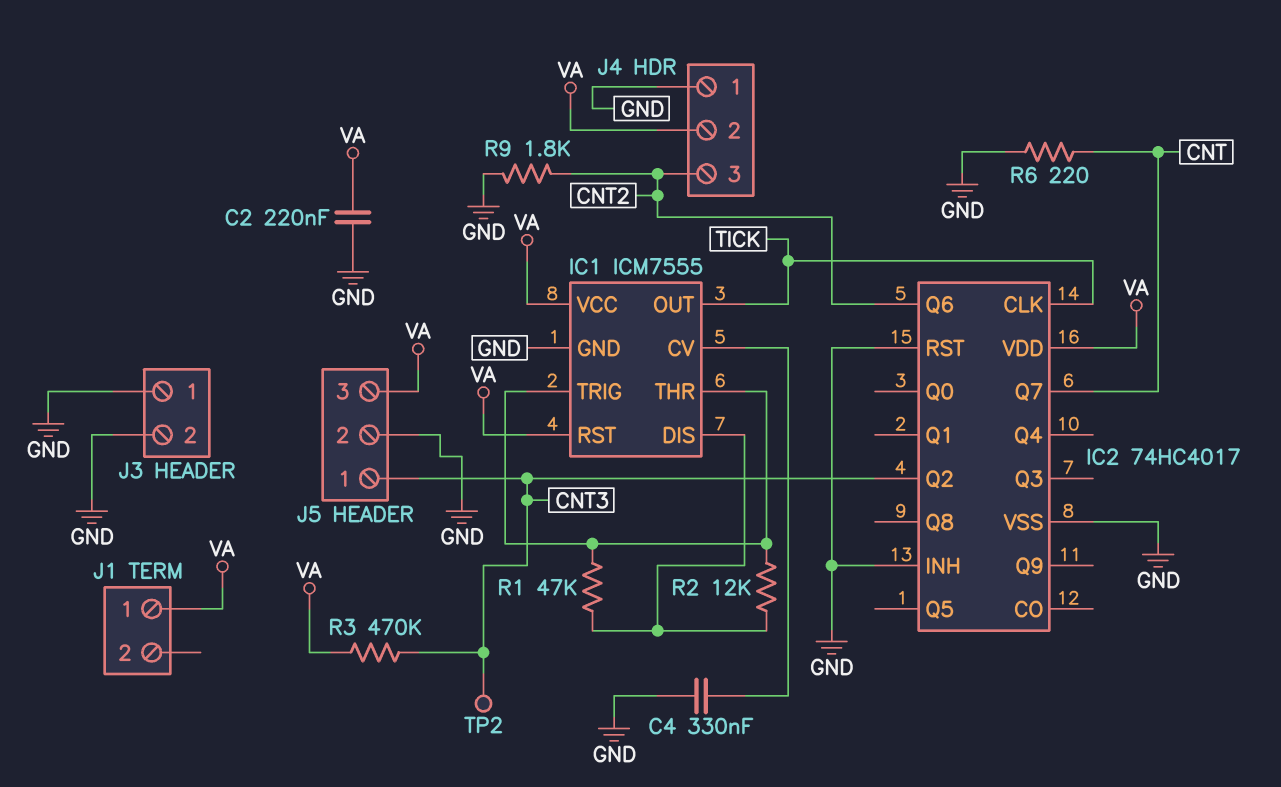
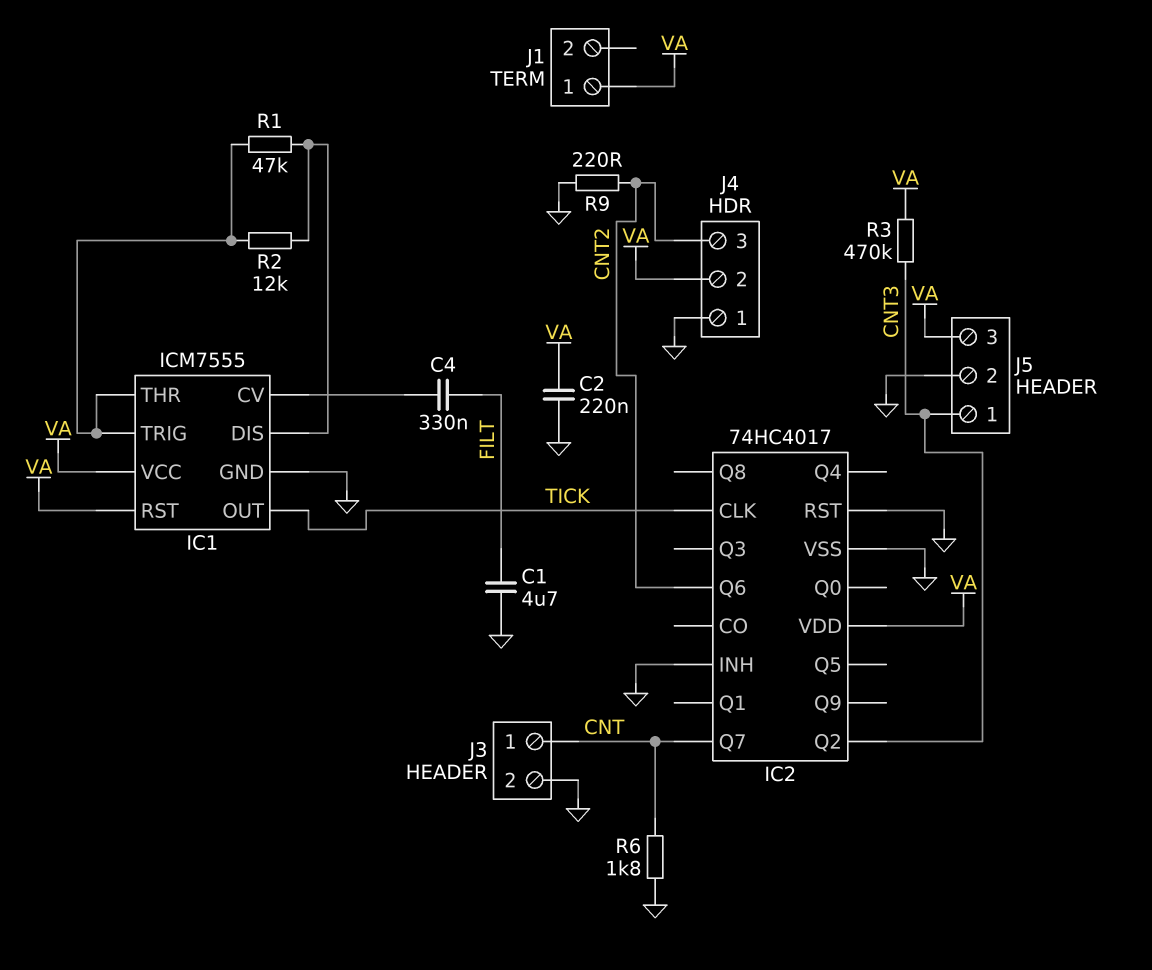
C1: none -> 4.7uF (FILT, GND)
C4: 330nF (GND, IC1/CV) -> 330nF (FILT, IC1/CV)
J3 pin 1: GND -> CNT
R6: 220 (CNT, GND) -> 1.8k (CNT, GND)
R9: 1.8k (CNT2, GND) -> 220 (CNT2, GND)
TP2: test point (CNT3) -> none

